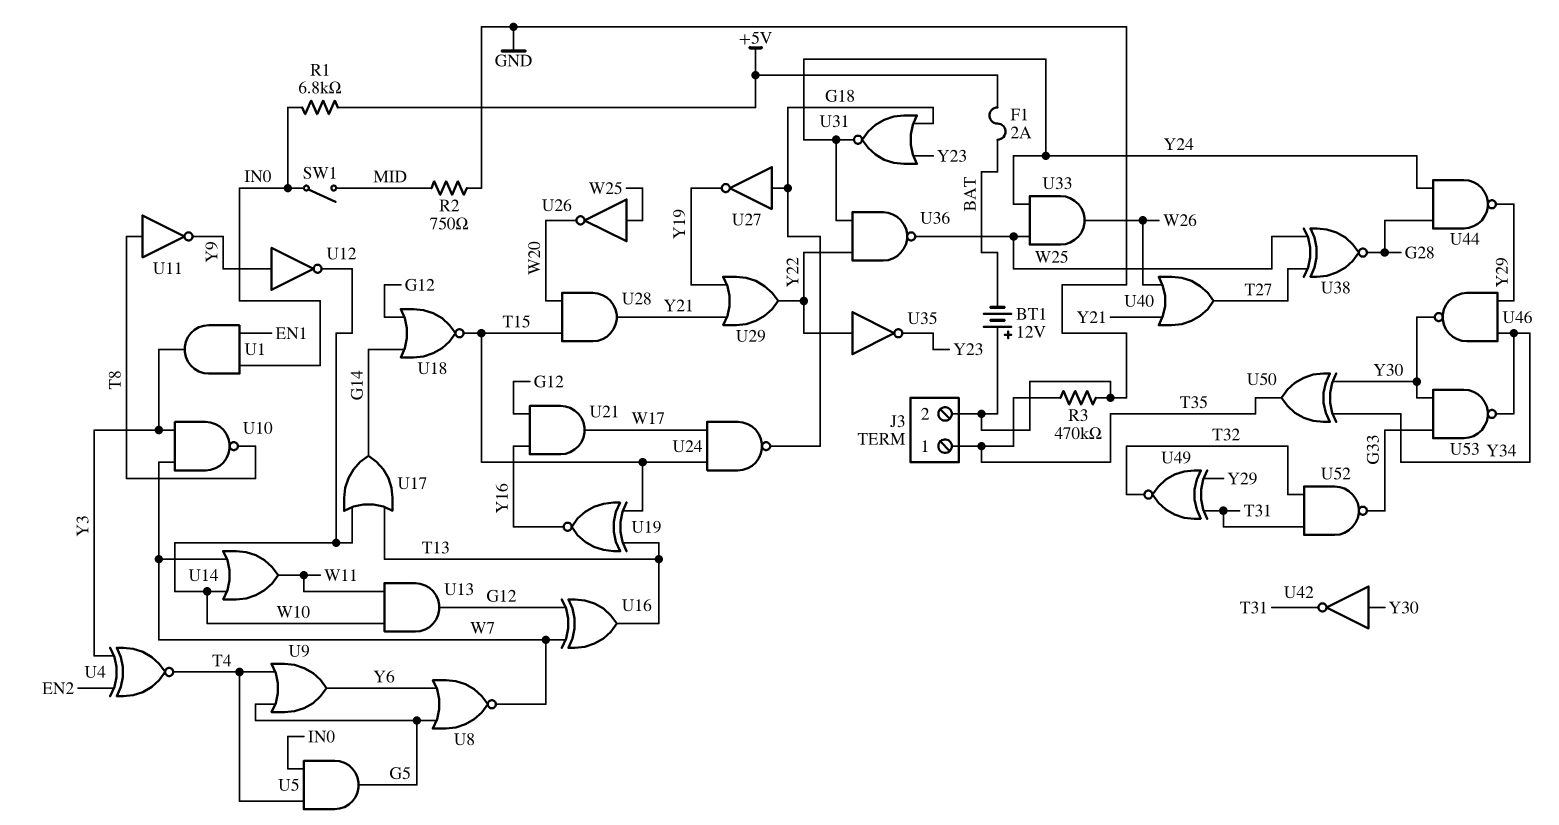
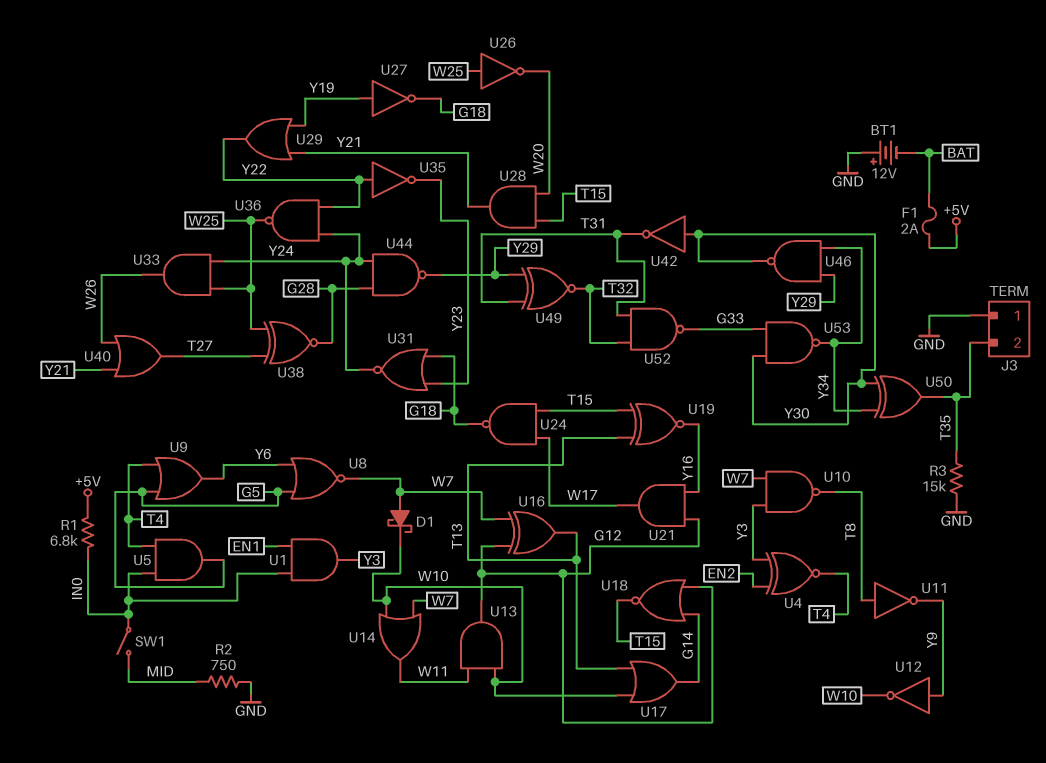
D1: none -> schottky (A W7, K W10)
J3 pin 1: T35 -> GND
J3 pin 2: GND -> T35
R3: 470k (GND, T35) -> 15k (GND, T35)
U27: NOT (in G18, out Y19) -> NOT (in Y19, out G18)

